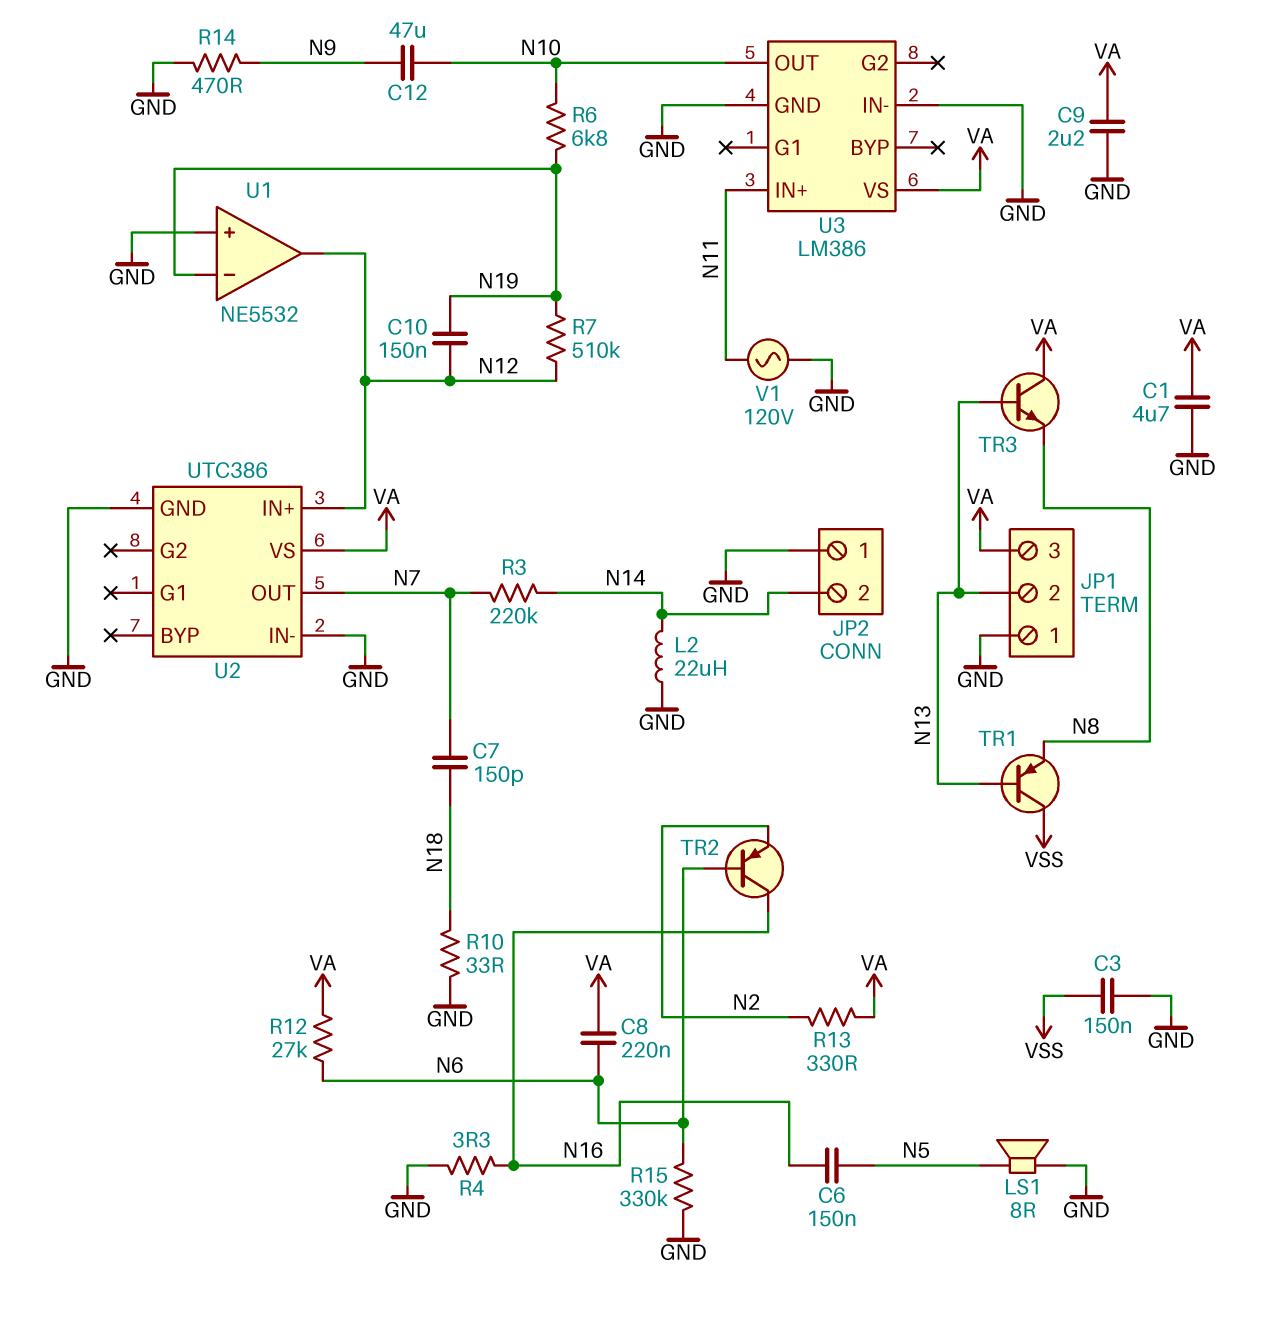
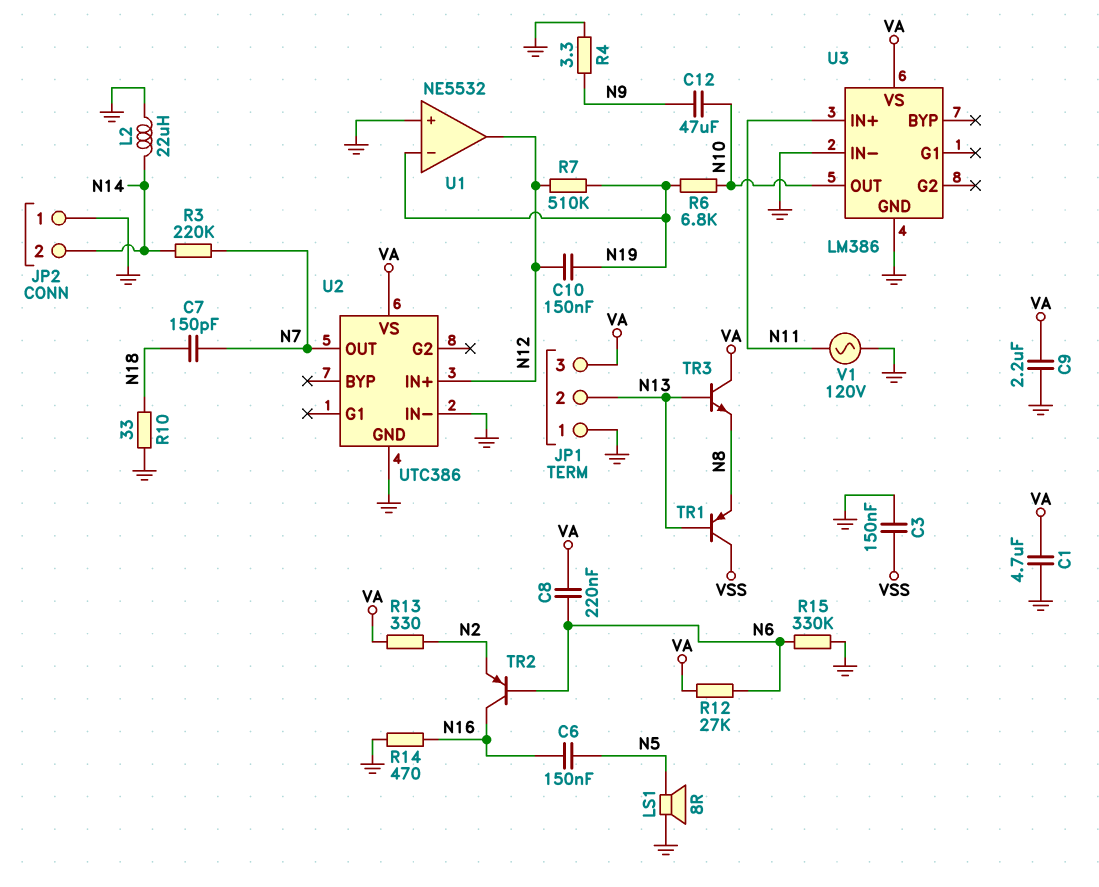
R4: 3.3 (GND, N16) -> 3.3 (GND, N9)
R14: 470 (GND, N9) -> 470 (GND, N16)

